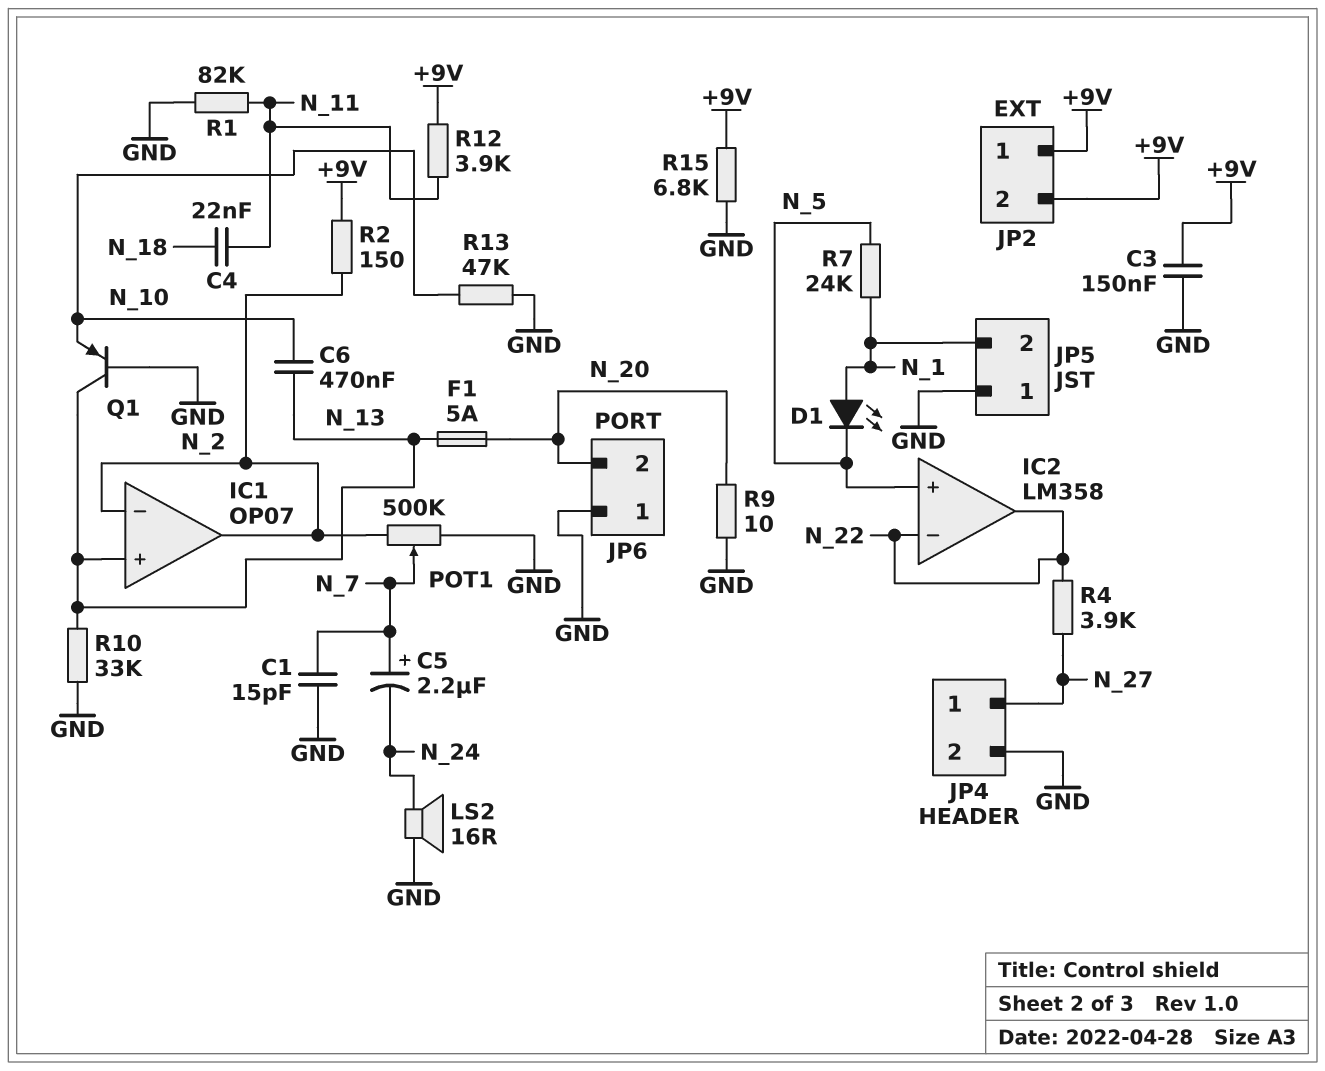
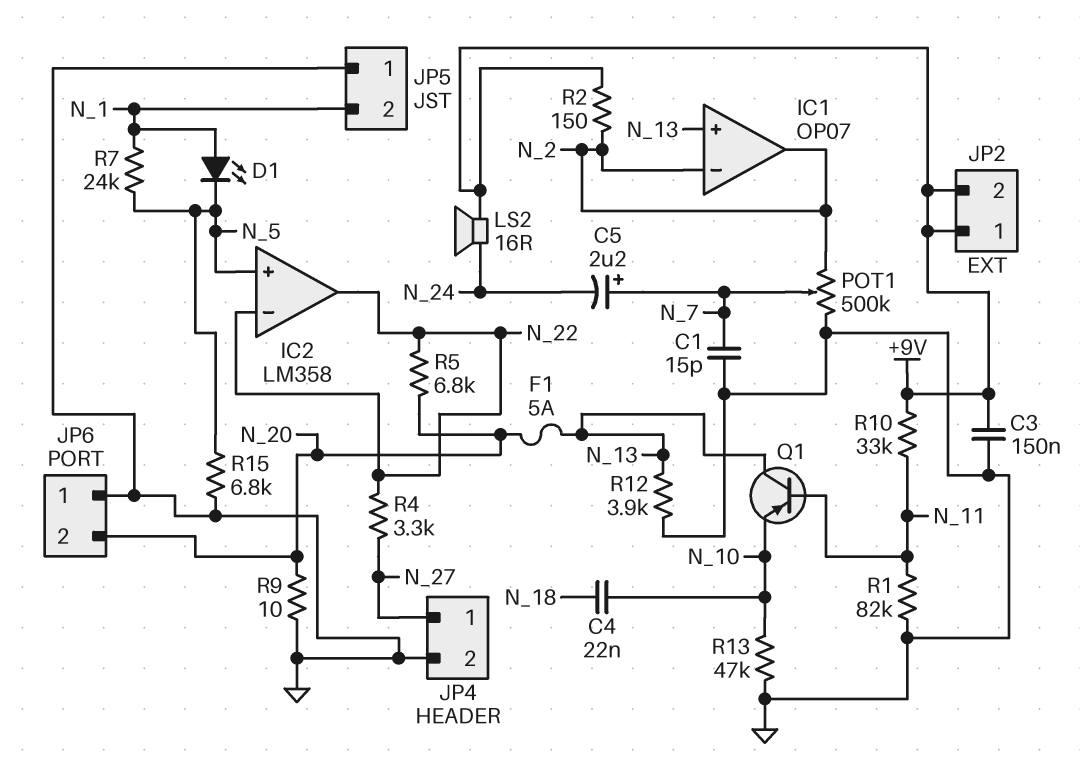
C4: 22nF (N_11, N_18) -> 22nF (N_10, N_18)
C6: 470nF (N_10, N_13) -> none
LS2: speaker 16R (GND, N_24) -> speaker 16R (+9V, N_24)
Q1: PNP (B GND, C N_13, E N_10) -> PNP (B N_11, C N_13, E N_10)
R4: 3.9k (N_22, N_27) -> 3.3k (N_22, N_27)
R5: none -> 6.8k (N_20, N_22)
R10: 33k (GND, N_13) -> 33k (+9V, N_11)
R12: 3.9k (+9V, N_11) -> 3.9k (GND, N_13)
R15: 6.8k (+9V, GND) -> 6.8k (GND, N_5)

